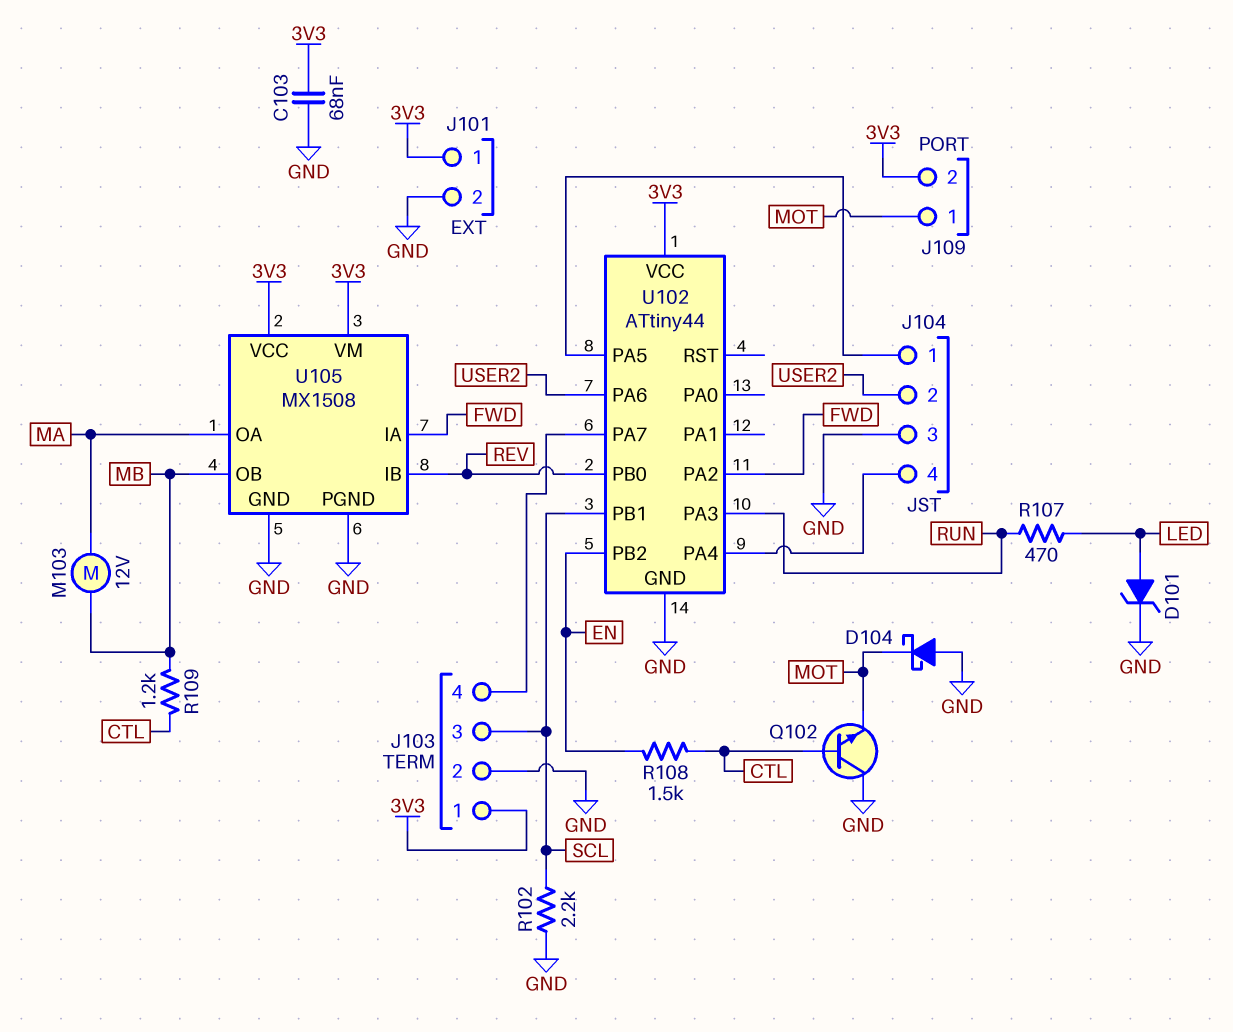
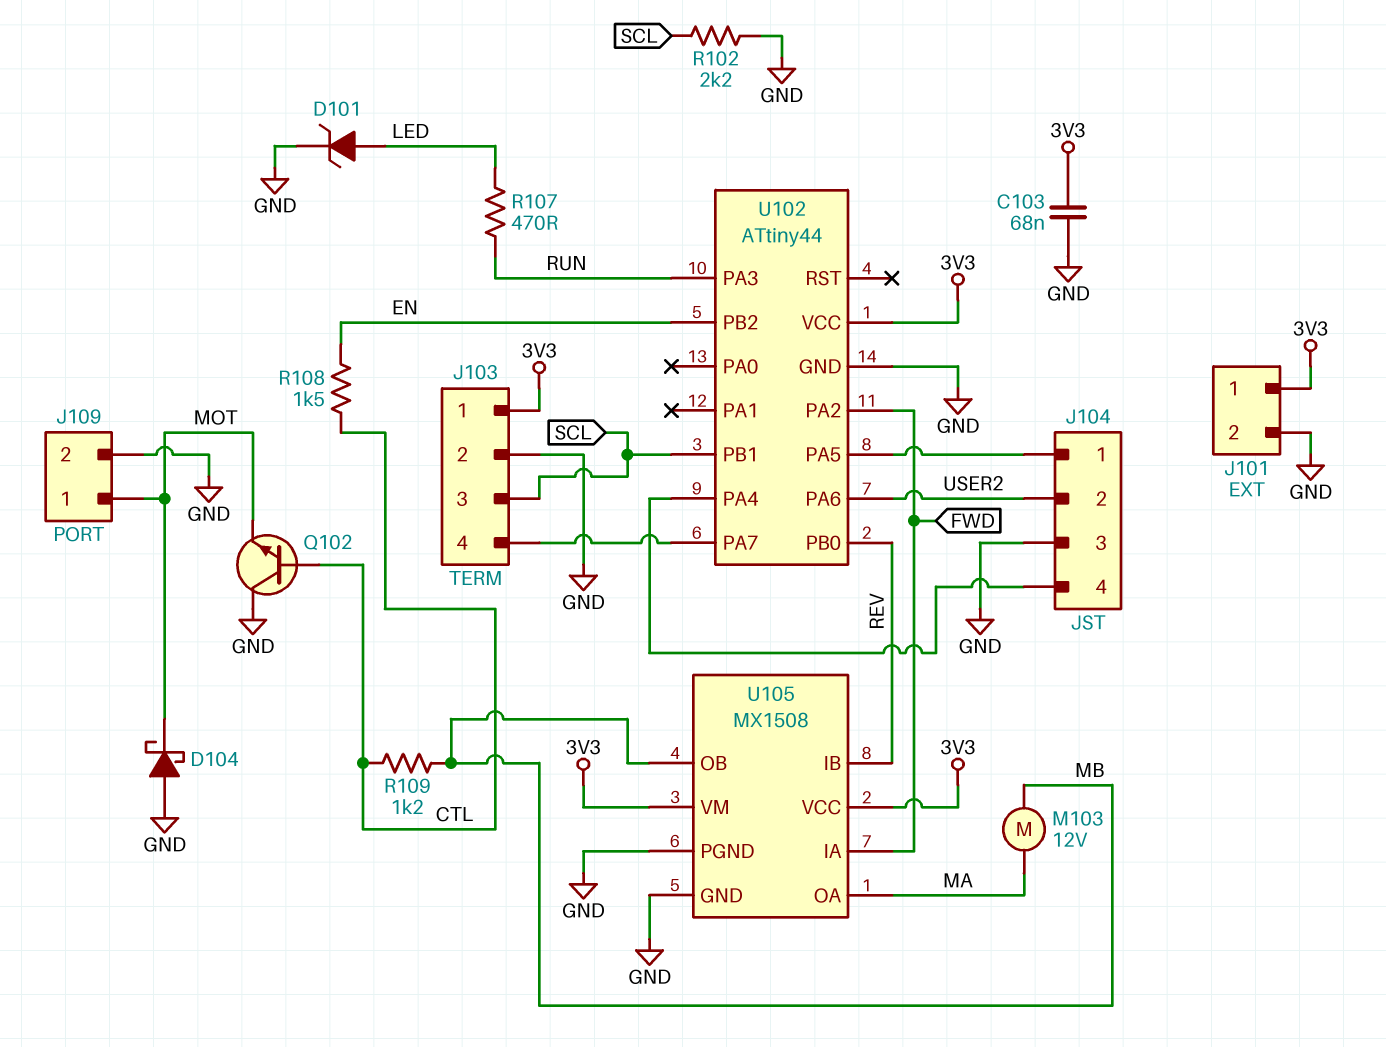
J109 pin 2: 3V3 -> GND

